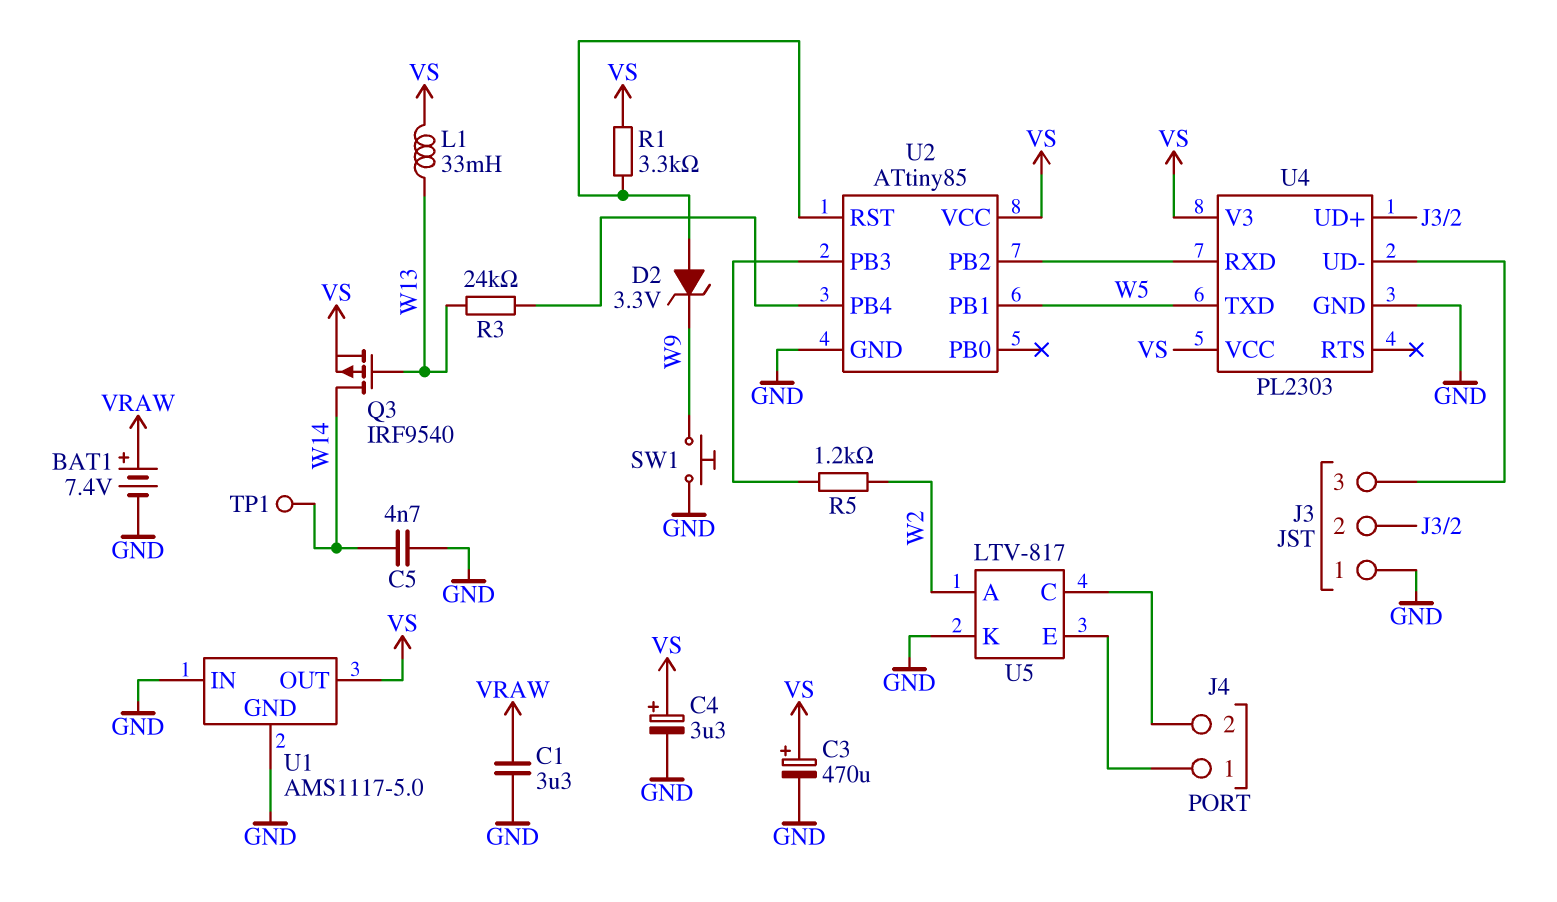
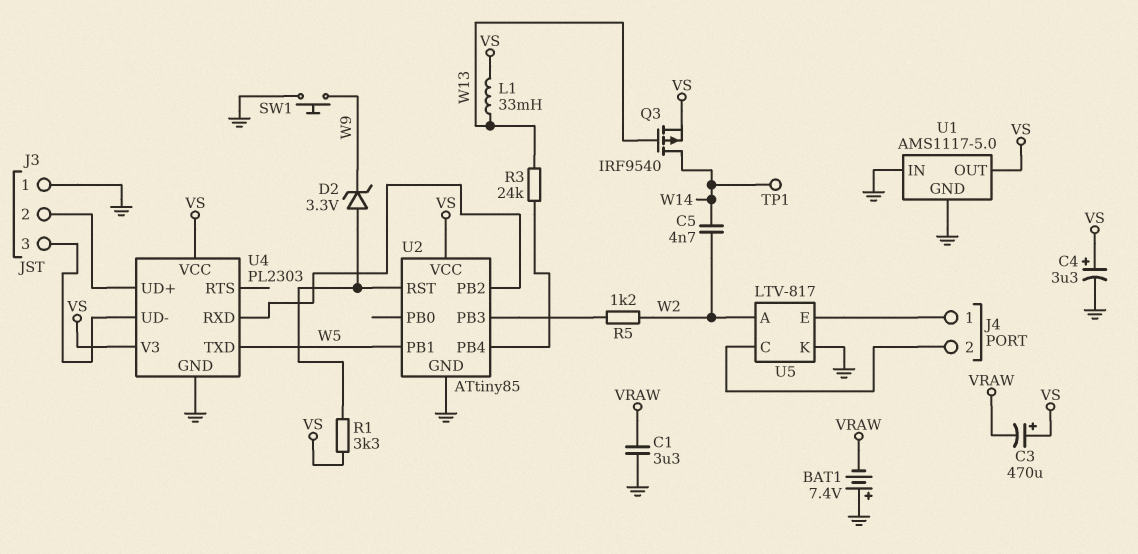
BAT1: 7.4V (plus VRAW, minus GND) -> 7.4V (plus GND, minus VRAW)
C3: 470uF (plus VS, minus GND) -> 470uF (plus VS, minus VRAW)
C5: 4.7nF (GND, W14) -> 4.7nF (W2, W14)

